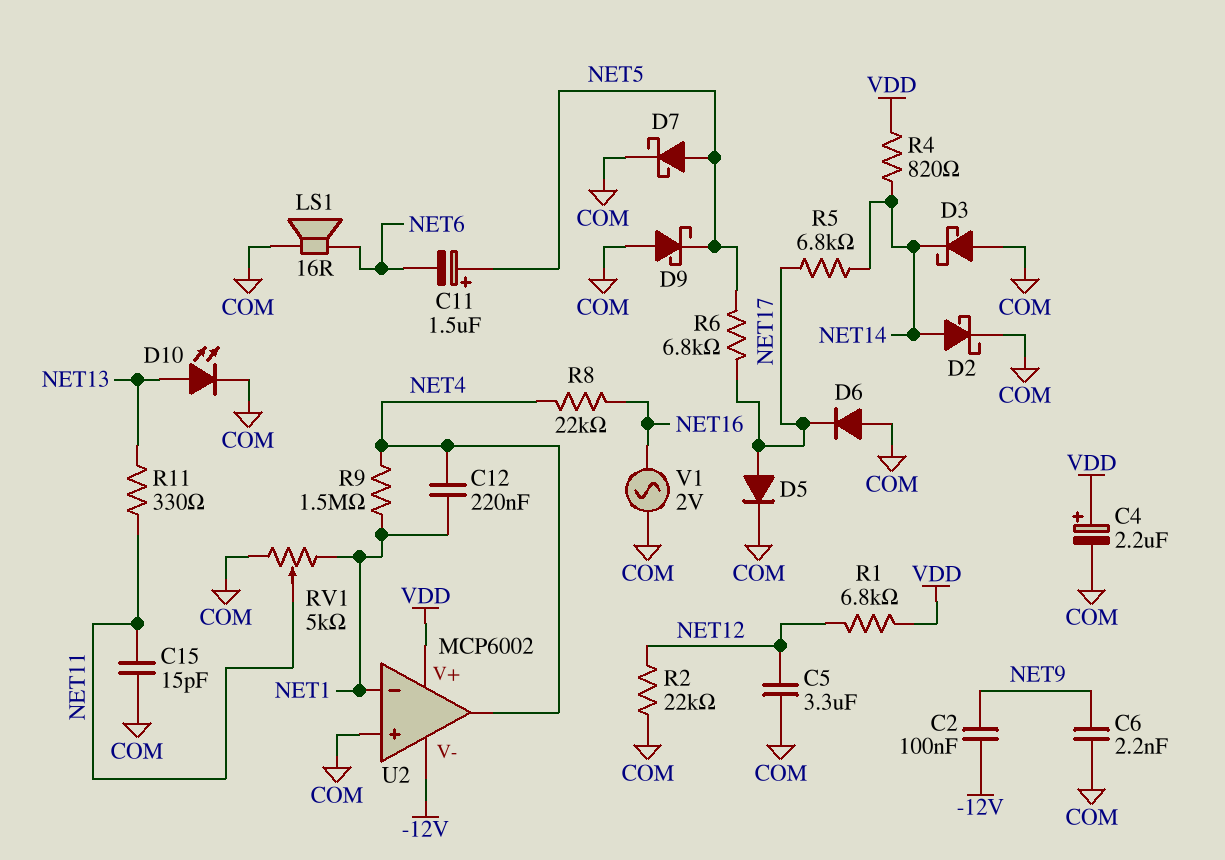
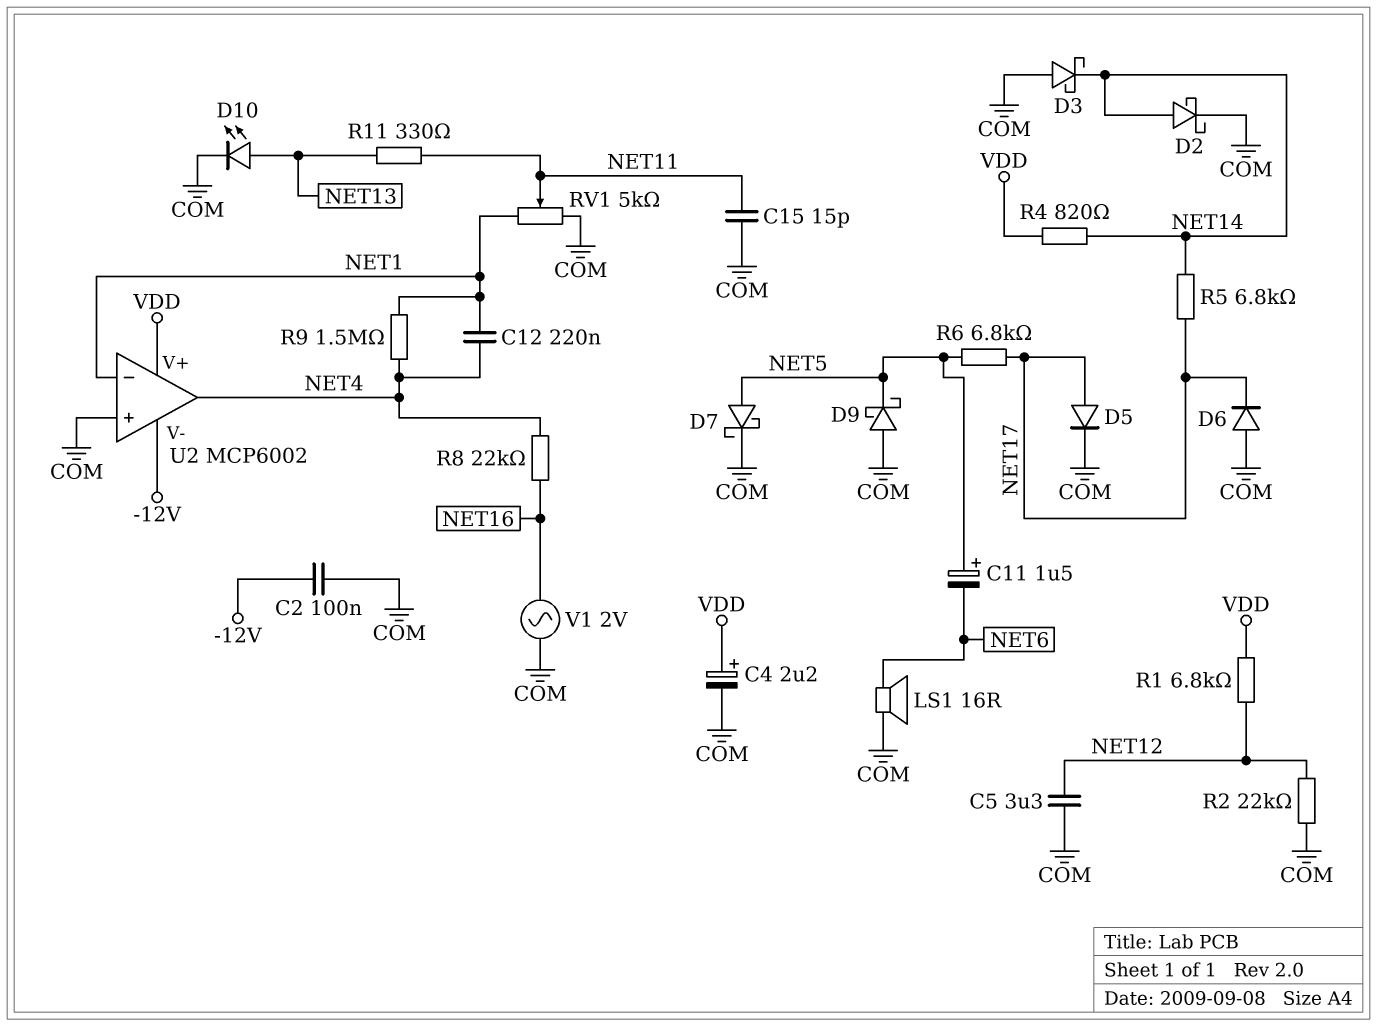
C2: 100nF (-12V, NET9) -> 100nF (-12V, COM)
C6: 2.2nF (COM, NET9) -> none

